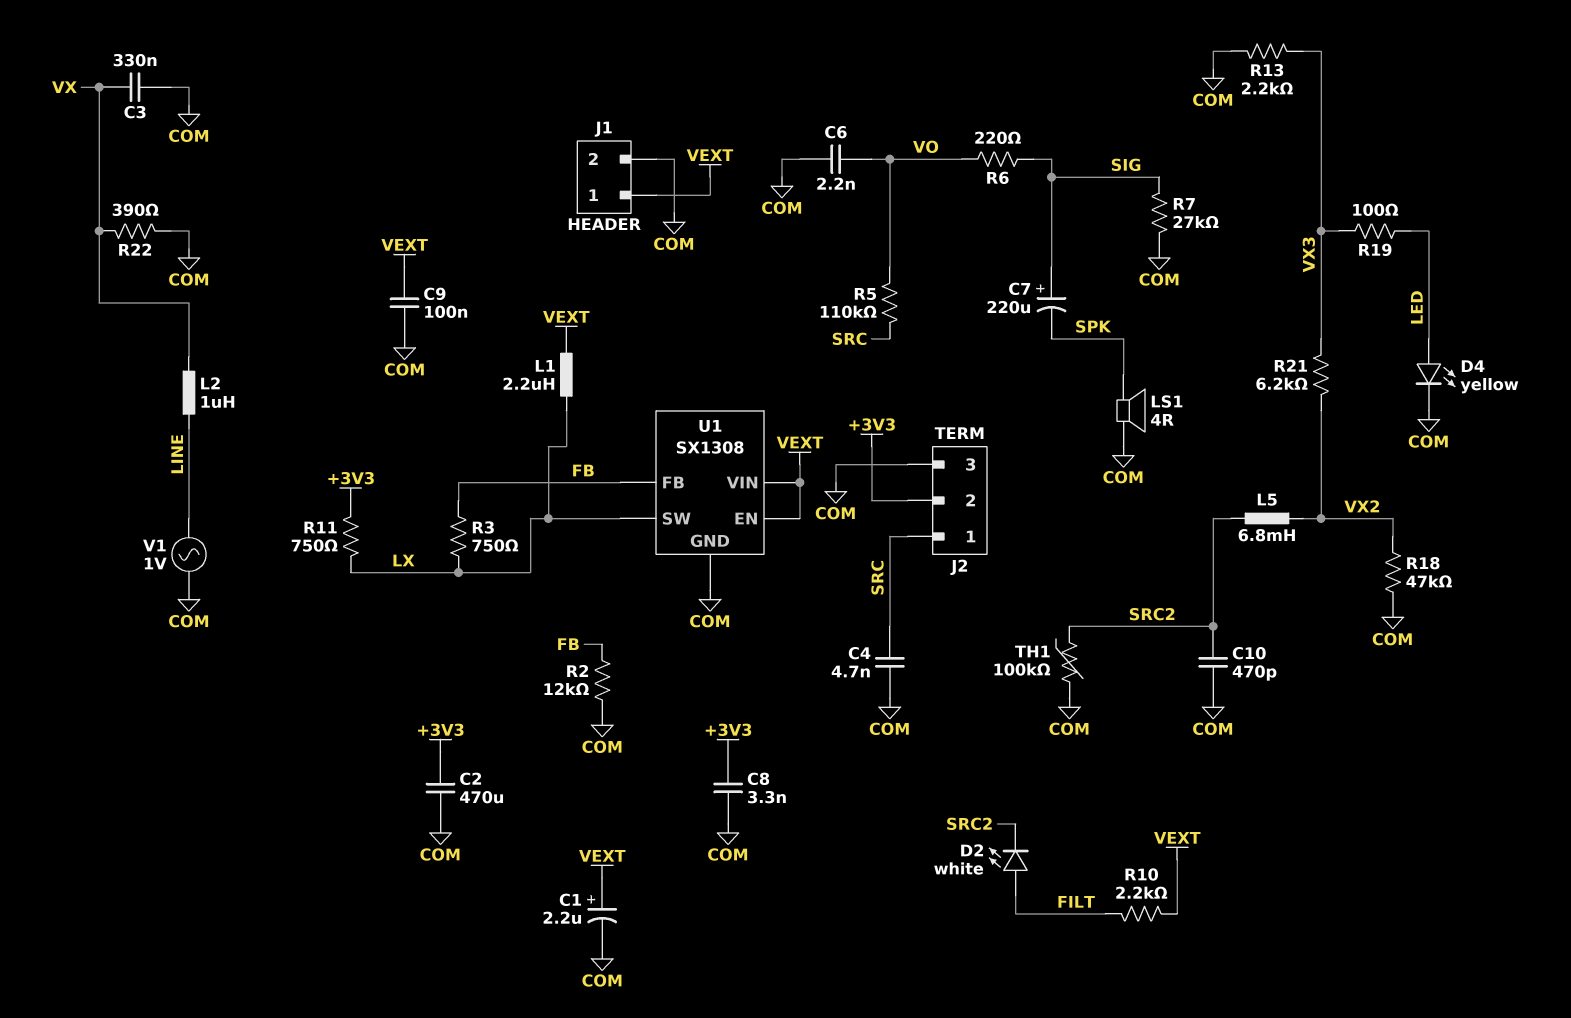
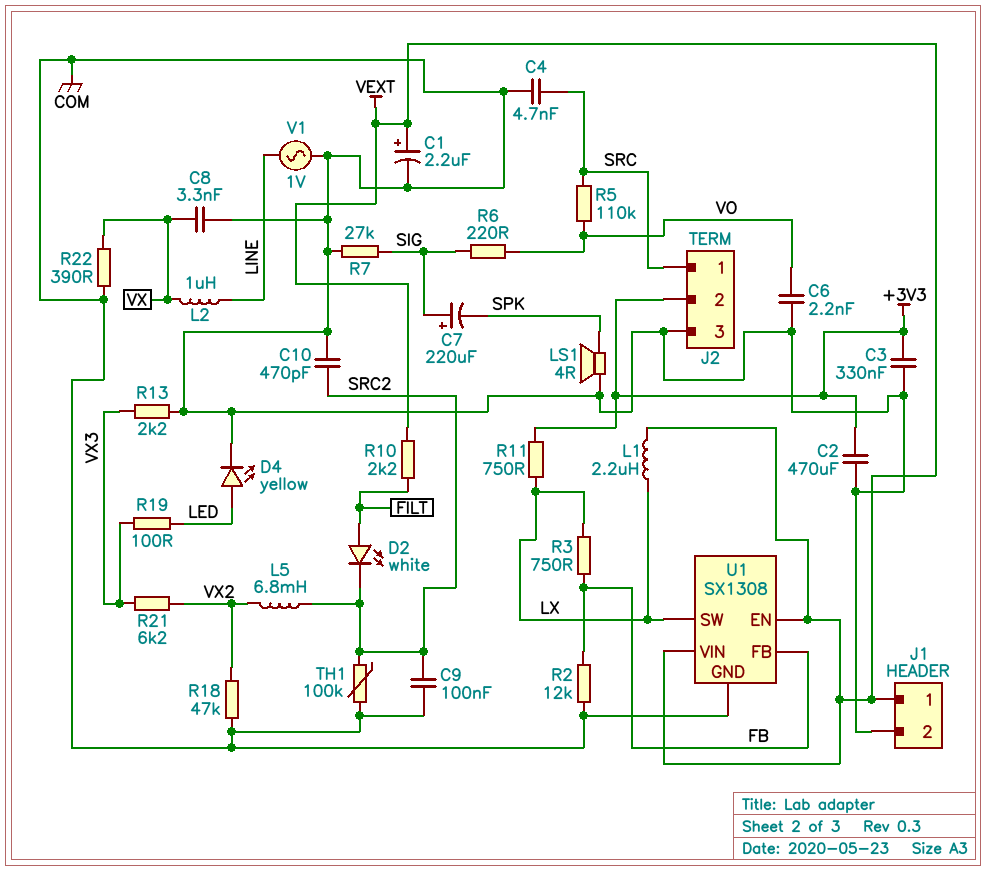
C3: 330nF (COM, VX) -> 330nF (+3V3, COM)
C8: 3.3nF (+3V3, COM) -> 3.3nF (COM, VX)
C9: 100nF (COM, VEXT) -> 100nF (COM, SRC2)

